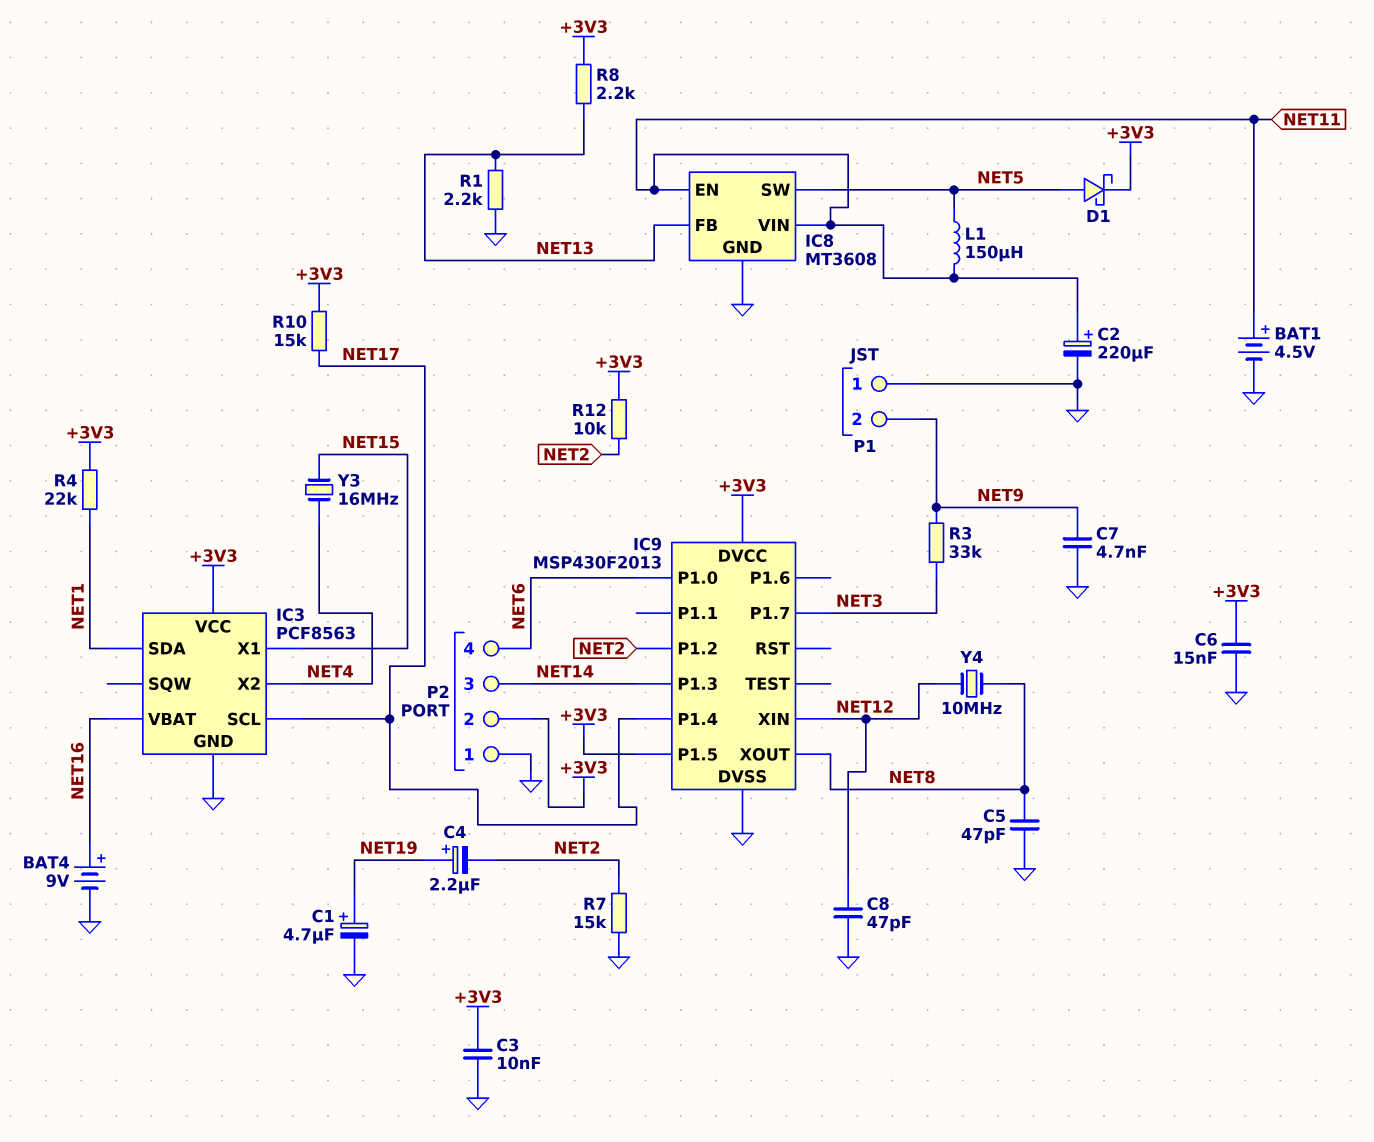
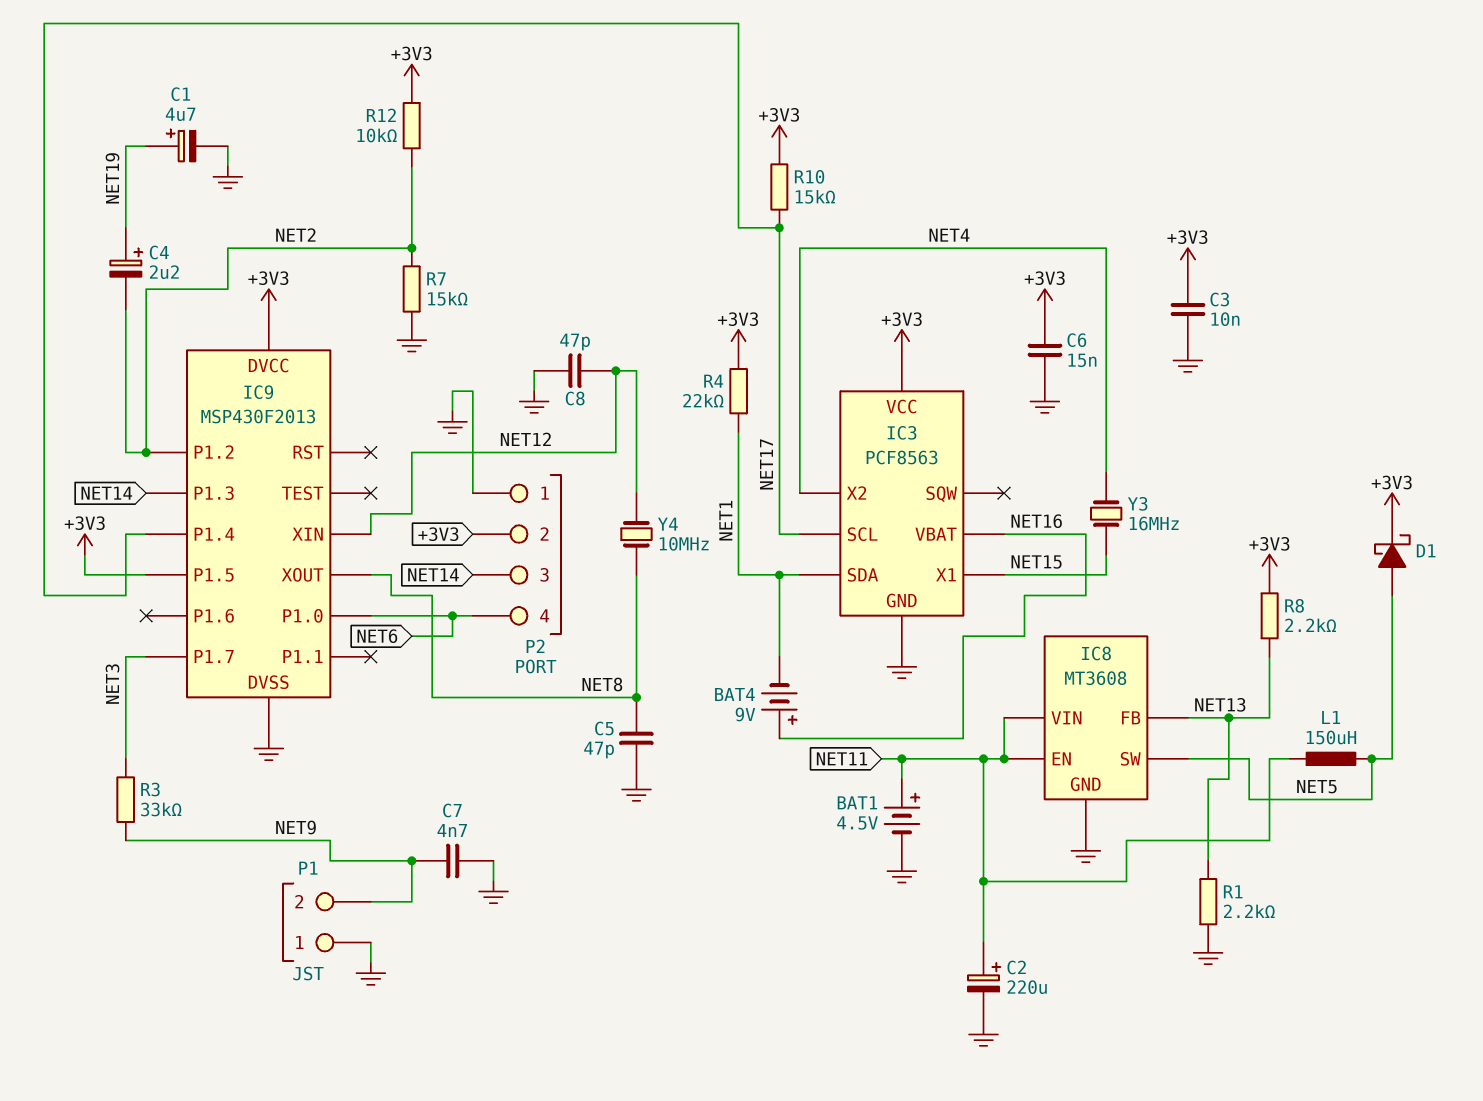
BAT4: 9V (plus NET16, minus GND) -> 9V (plus NET16, minus NET1)

